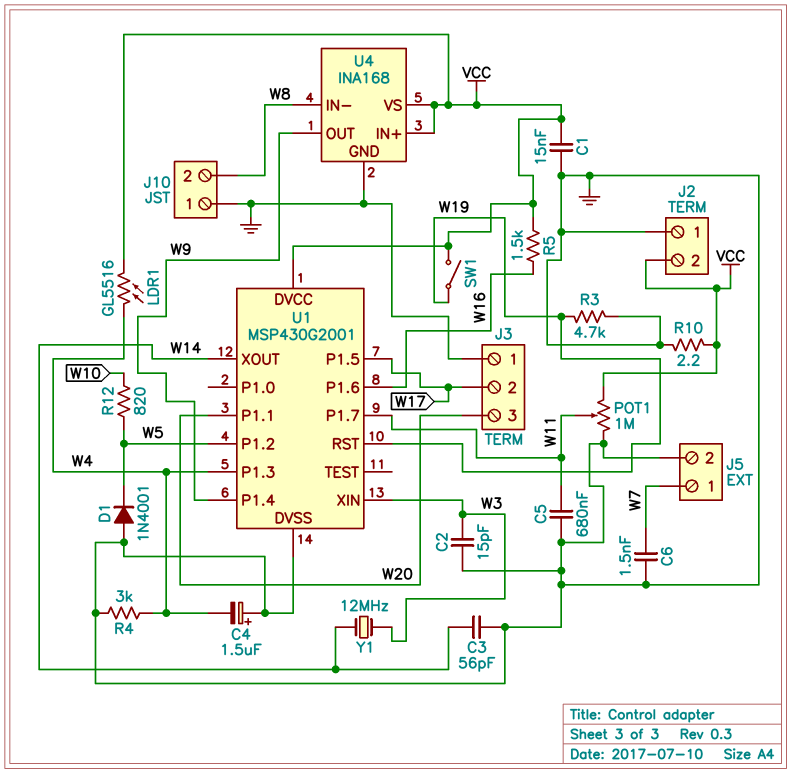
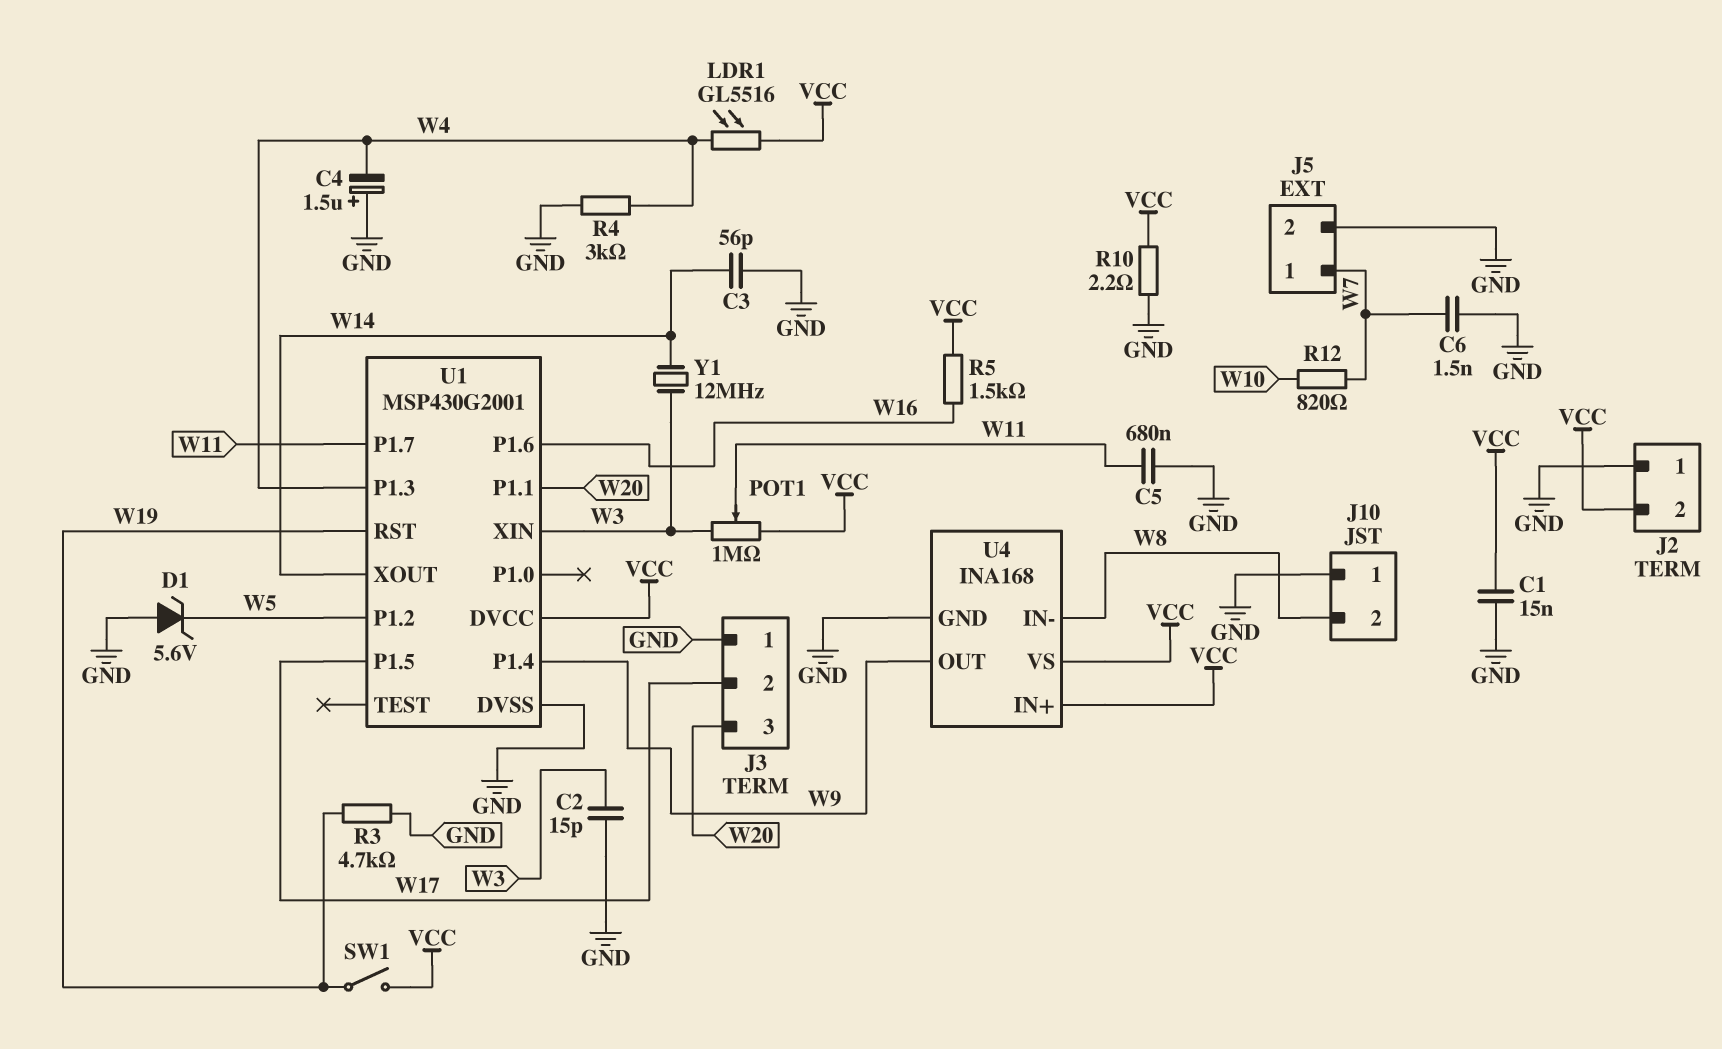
D1: diode 1N4001 (A GND, K W5) -> zener 5.6V (A GND, K W5)
POT1: 1M (GND, VCC, wiper W11) -> 1M (VCC, W3, wiper W11)
R12: 820 (W5, W10) -> 820 (W7, W10)

